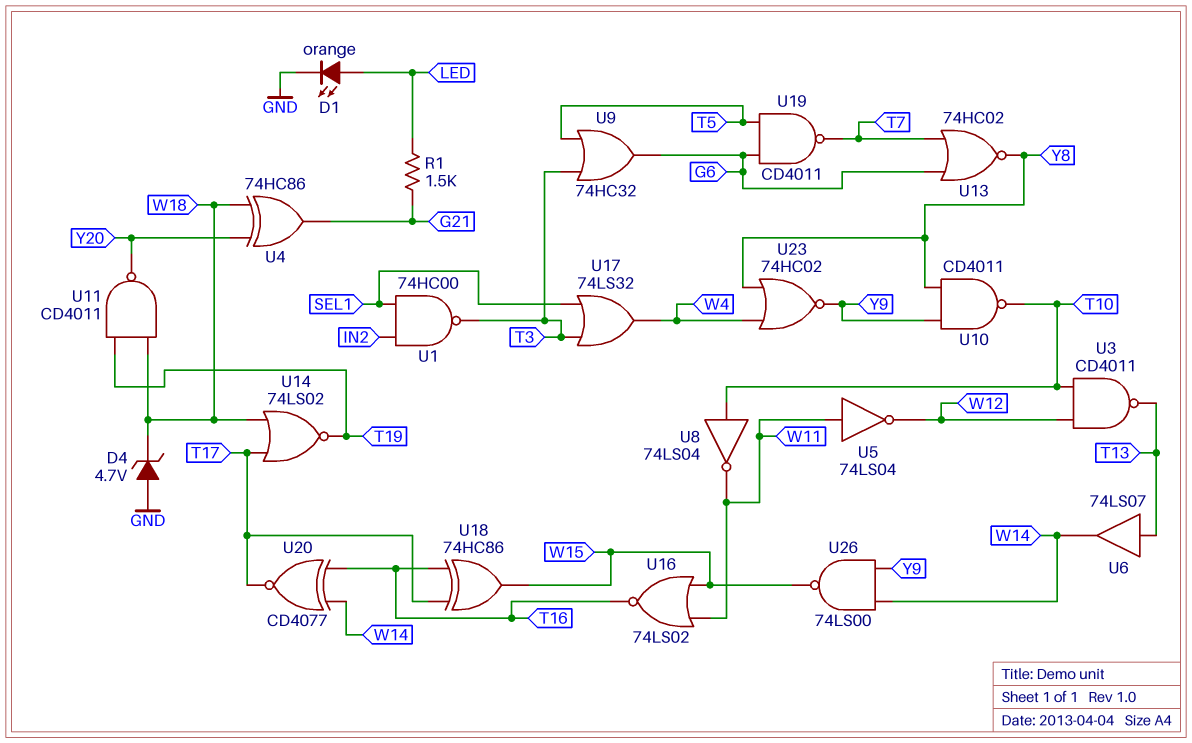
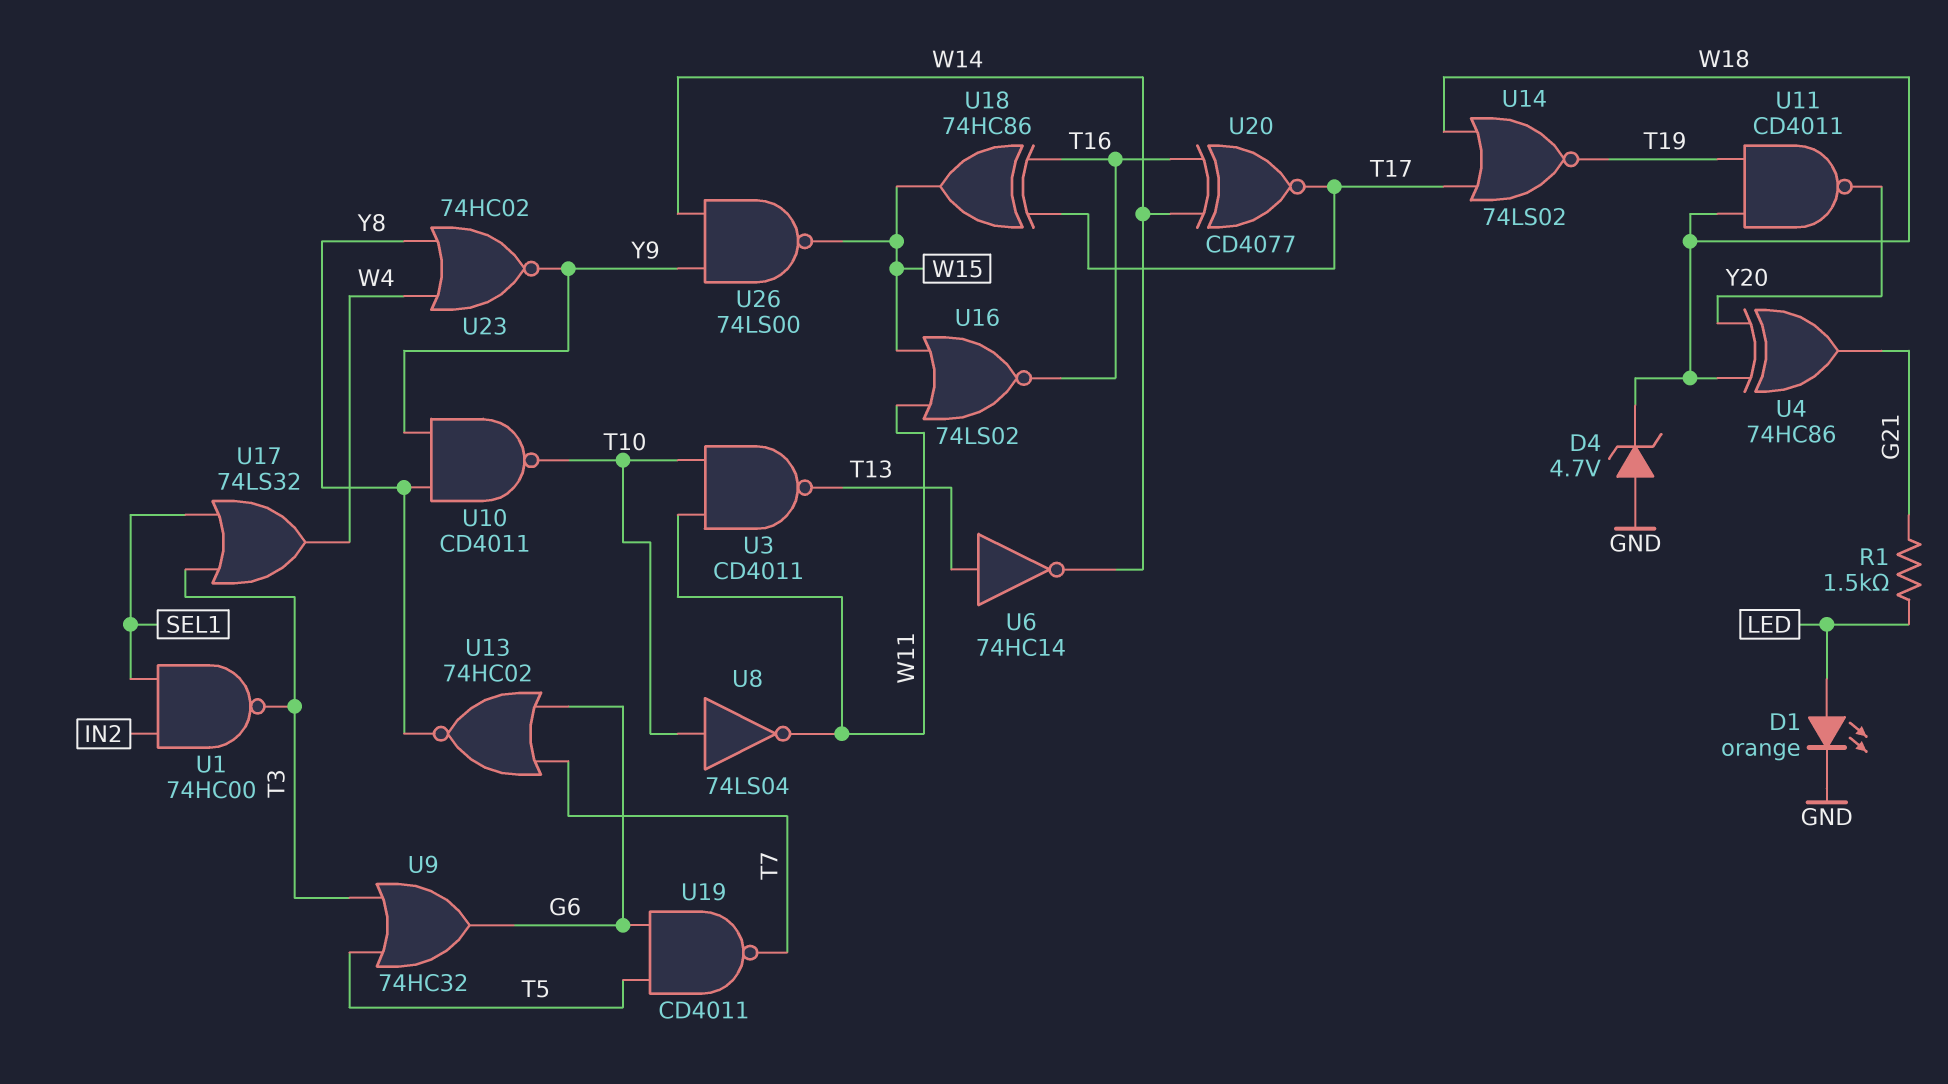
U3: NAND CD4011 (in T10, in W12, out T13) -> NAND CD4011 (in T10, in W11, out T13)
U5: NOT 74LS04 (in W11, out W12) -> none
U6: buffer 74LS07 (in T13, out W14) -> NOT 74HC14 (in T13, out W14)

